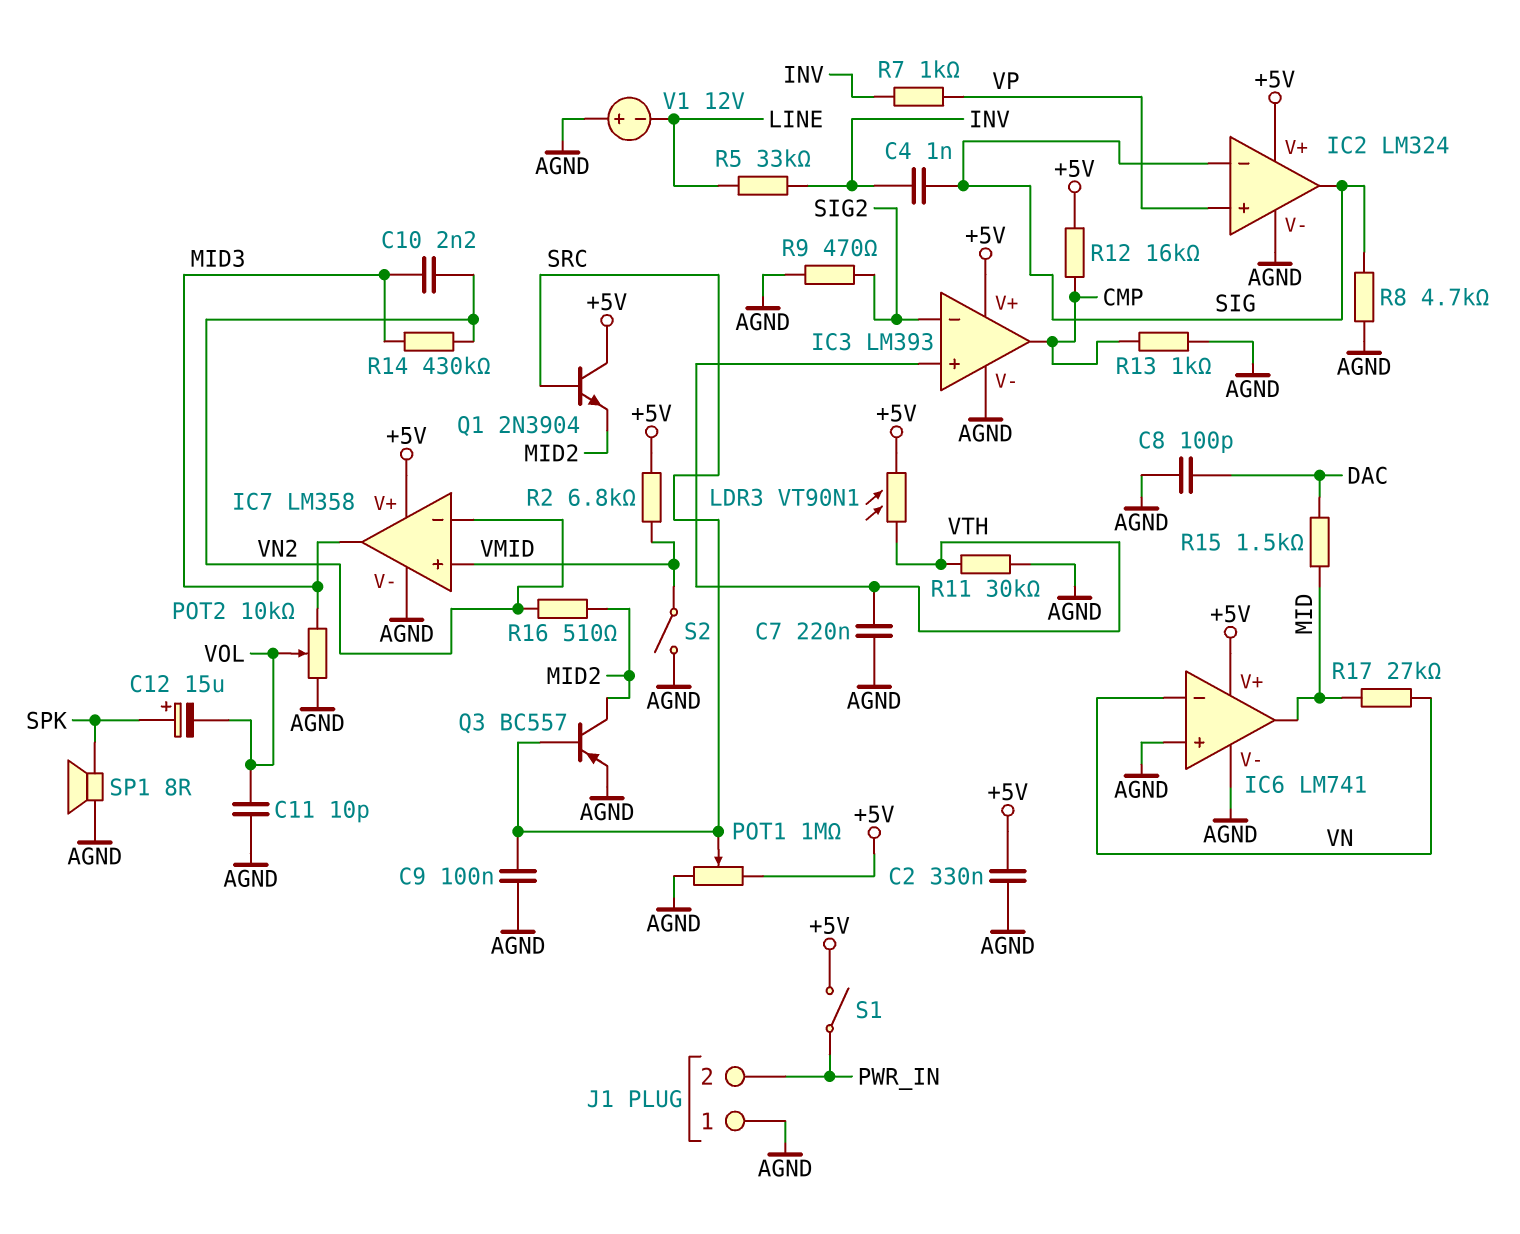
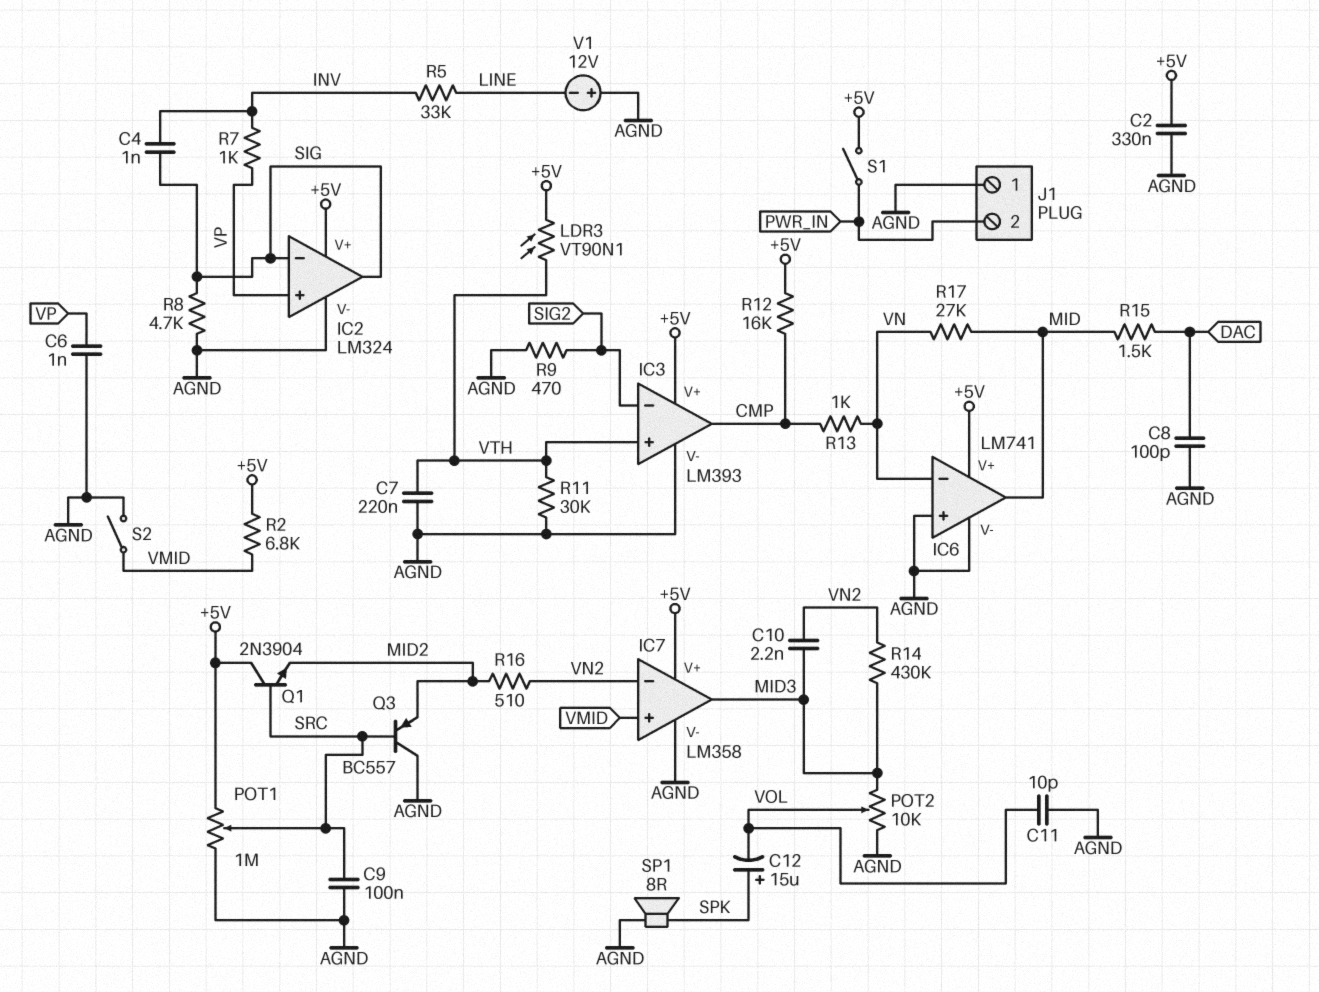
C6: none -> 1nF (AGND, VP)
Q3: PNP BC557 (B SRC, C MID2, E AGND) -> PNP BC557 (B SRC, C AGND, E MID2)
R13: 1k (AGND, CMP) -> 1k (CMP, VN)

